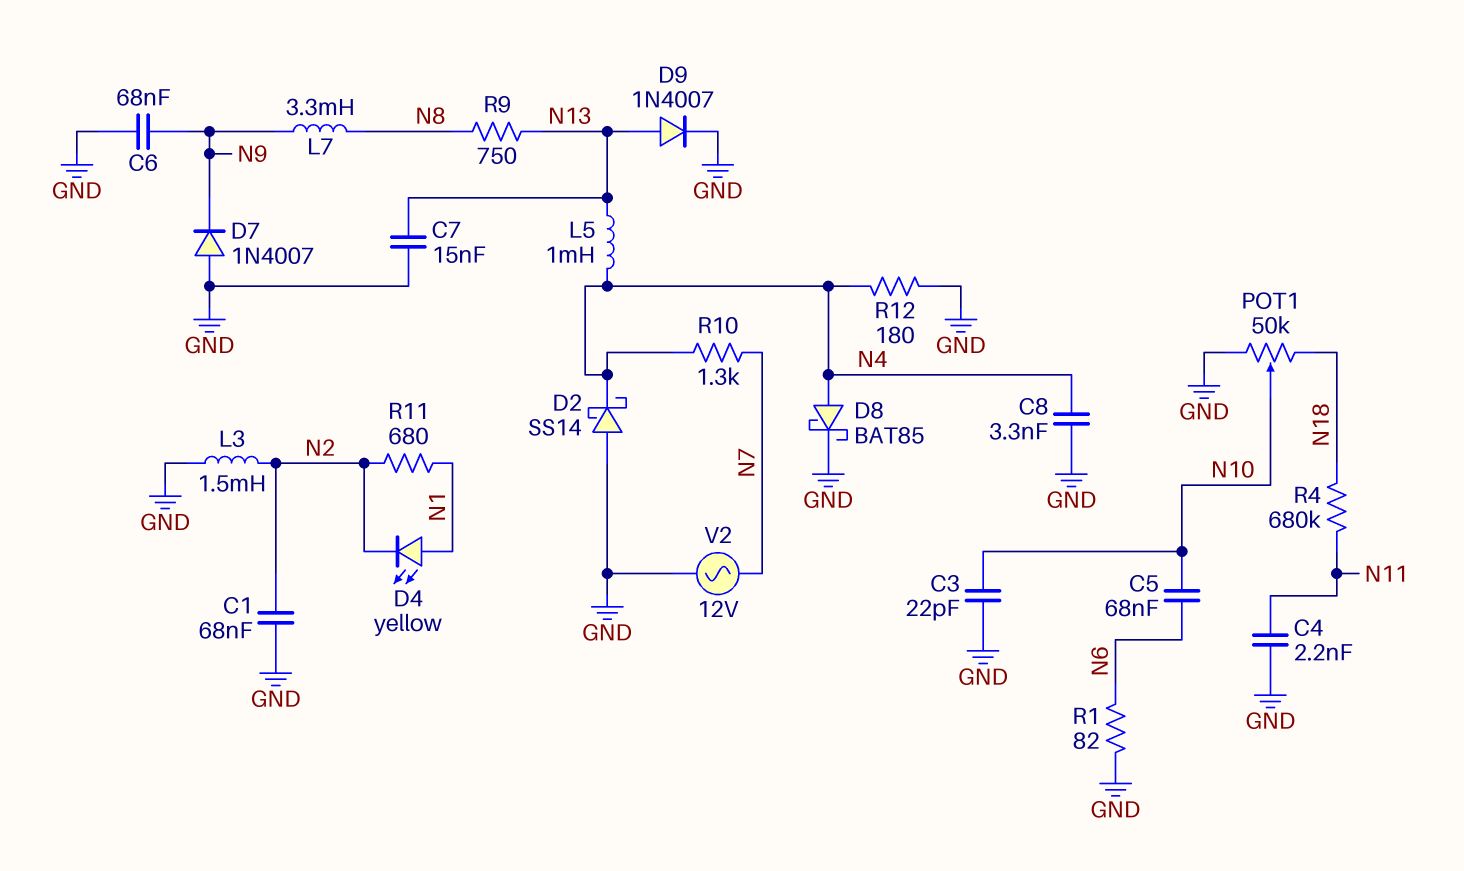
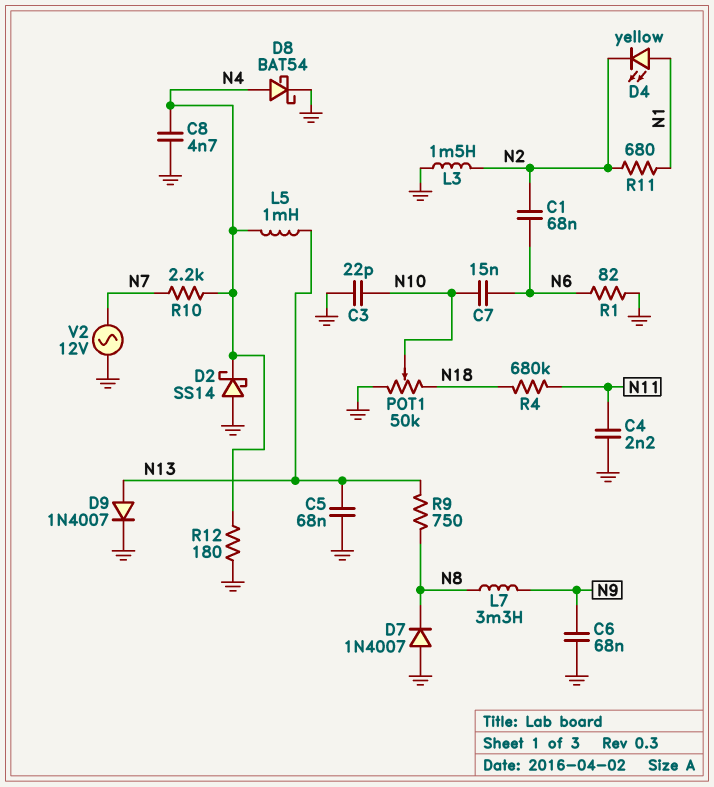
C1: 68nF (GND, N2) -> 68nF (N2, N6)
C5: 68nF (N6, N10) -> 68nF (GND, N13)
C7: 15nF (GND, N13) -> 15nF (N6, N10)
C8: 3.3nF (GND, N4) -> 4.7nF (GND, N4)
D7: diode 1N4007 (A GND, K N9) -> diode 1N4007 (A GND, K N8)
D8: schottky BAT85 (A N4, K GND) -> schottky BAT54 (A N4, K GND)
R10: 1.3k (N4, N7) -> 2.2k (N4, N7)

